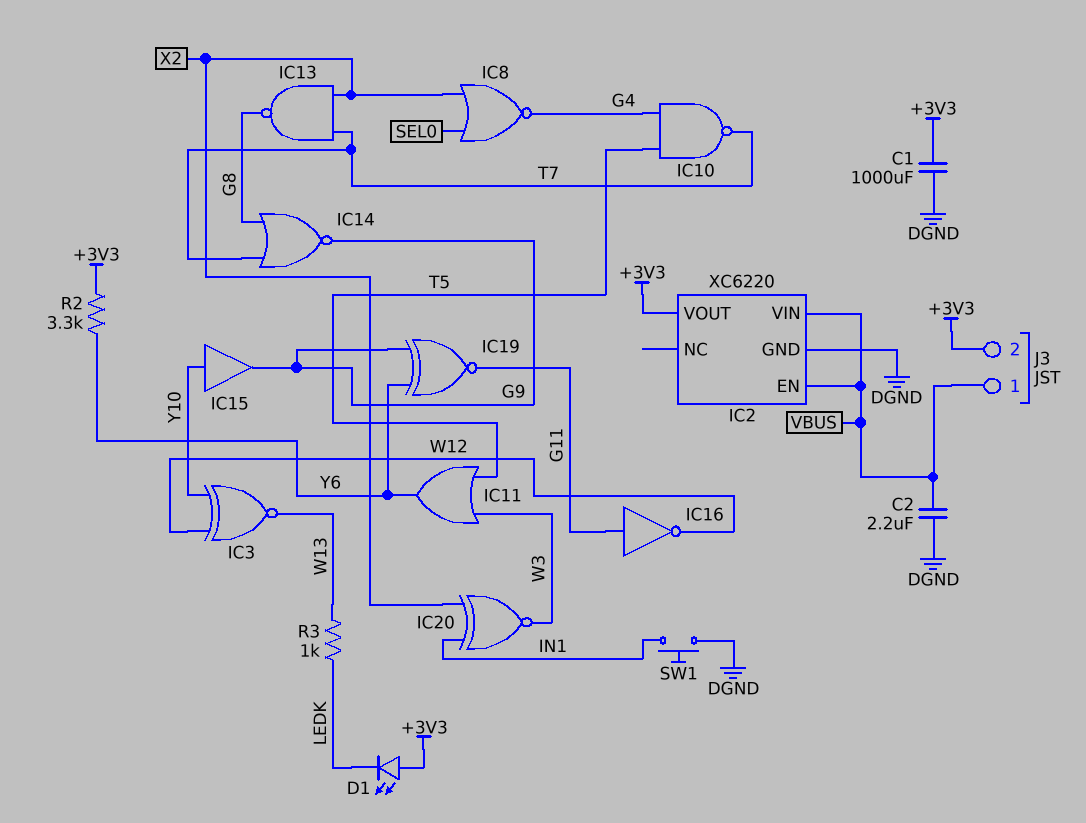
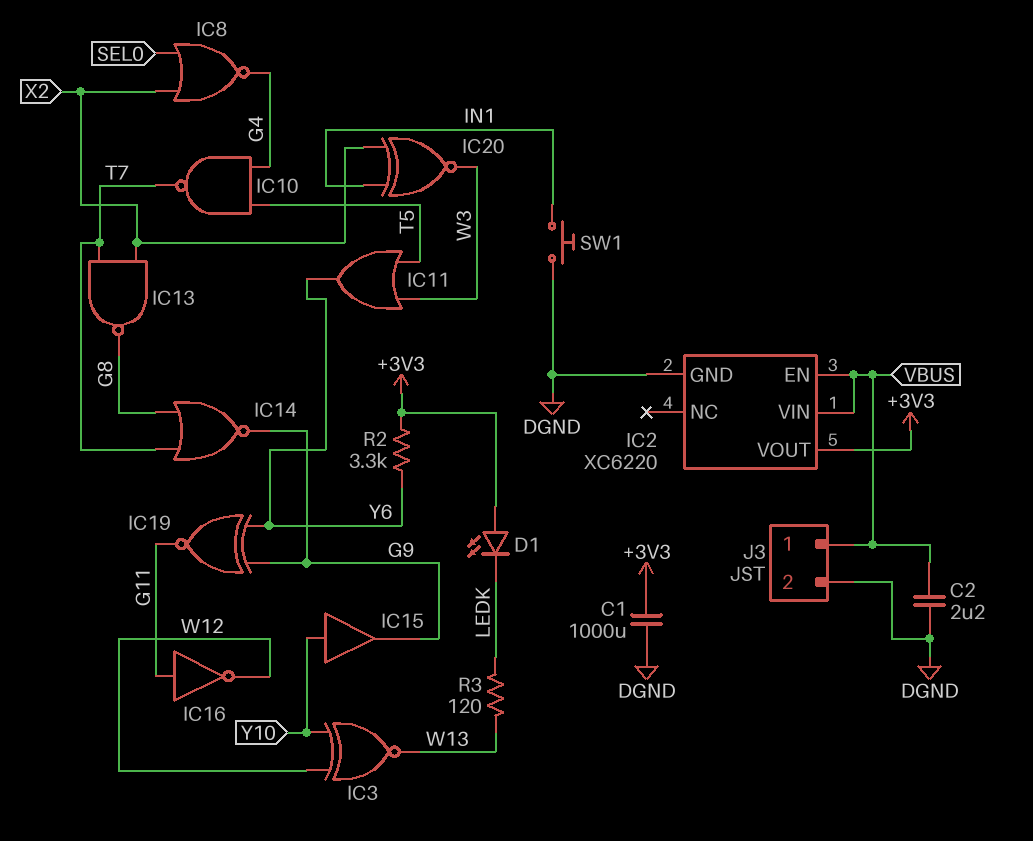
J3 pin 2: +3V3 -> DGND
R3: 1k (LEDK, W13) -> 120 (LEDK, W13)

